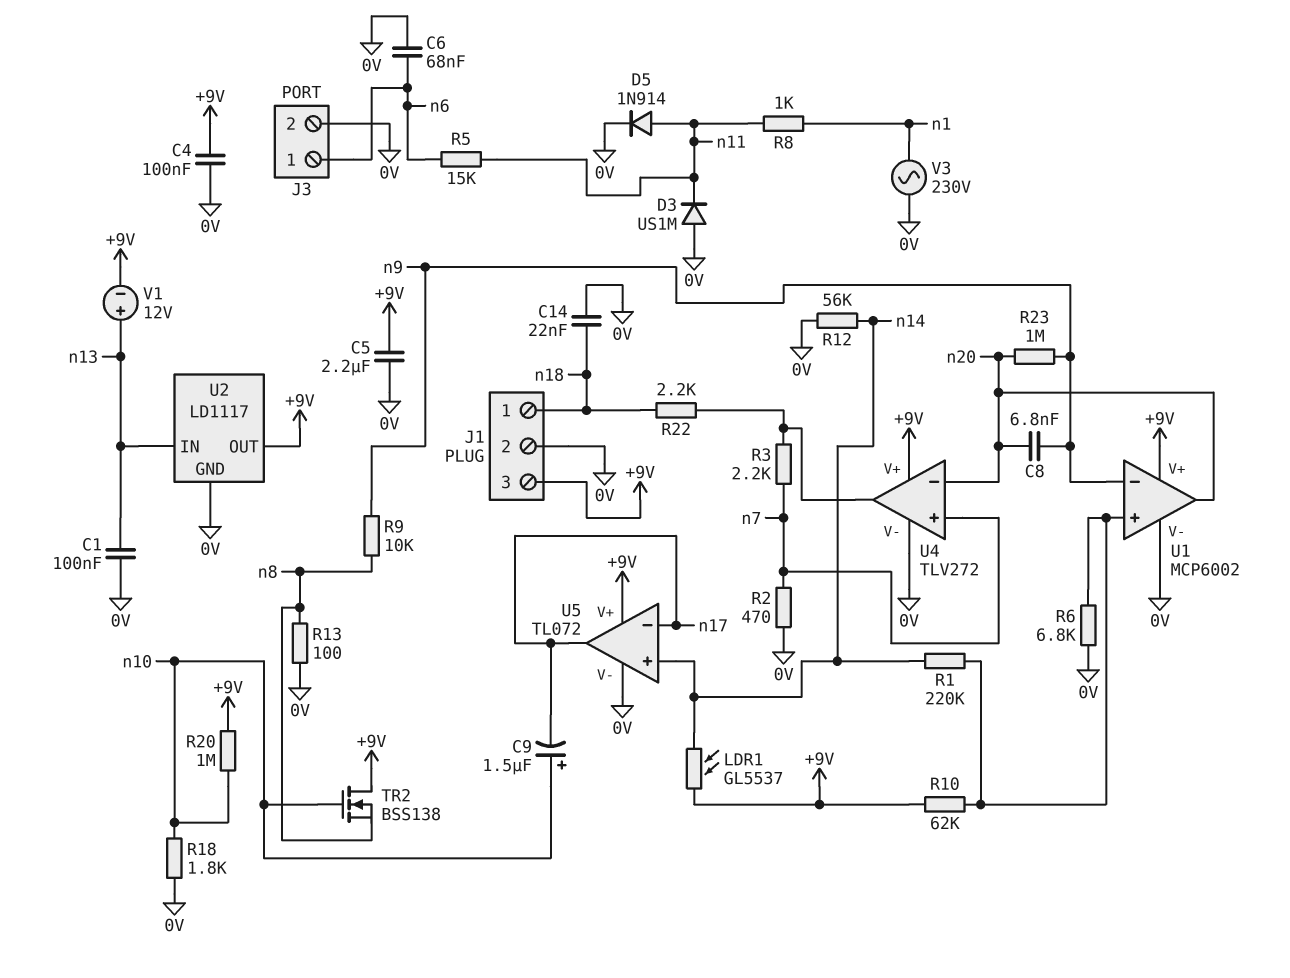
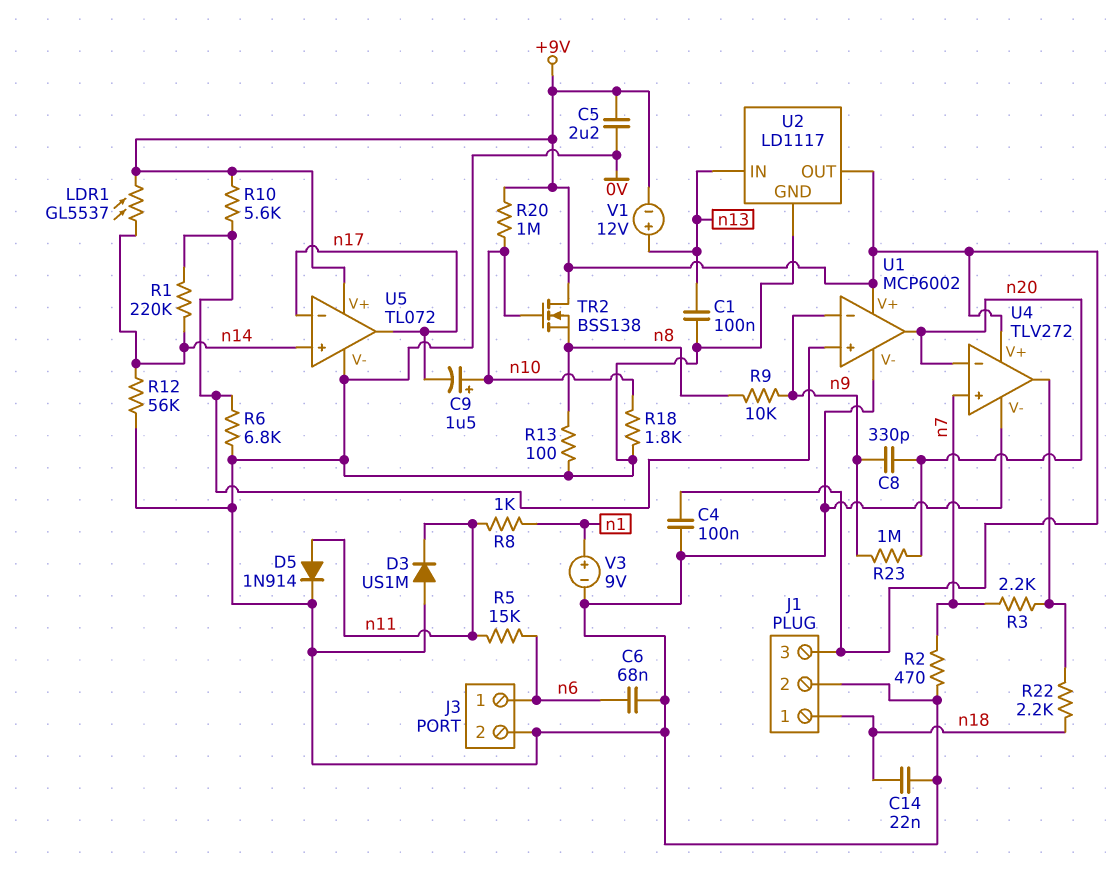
C8: 6.8nF (n9, n20) -> 330pF (n9, n20)
R10: 62k (+9V, U1/in+) -> 5.6k (+9V, U1/in+)
V3: AC 230V (0V, n1) -> 9V (plus n1, minus 0V)

